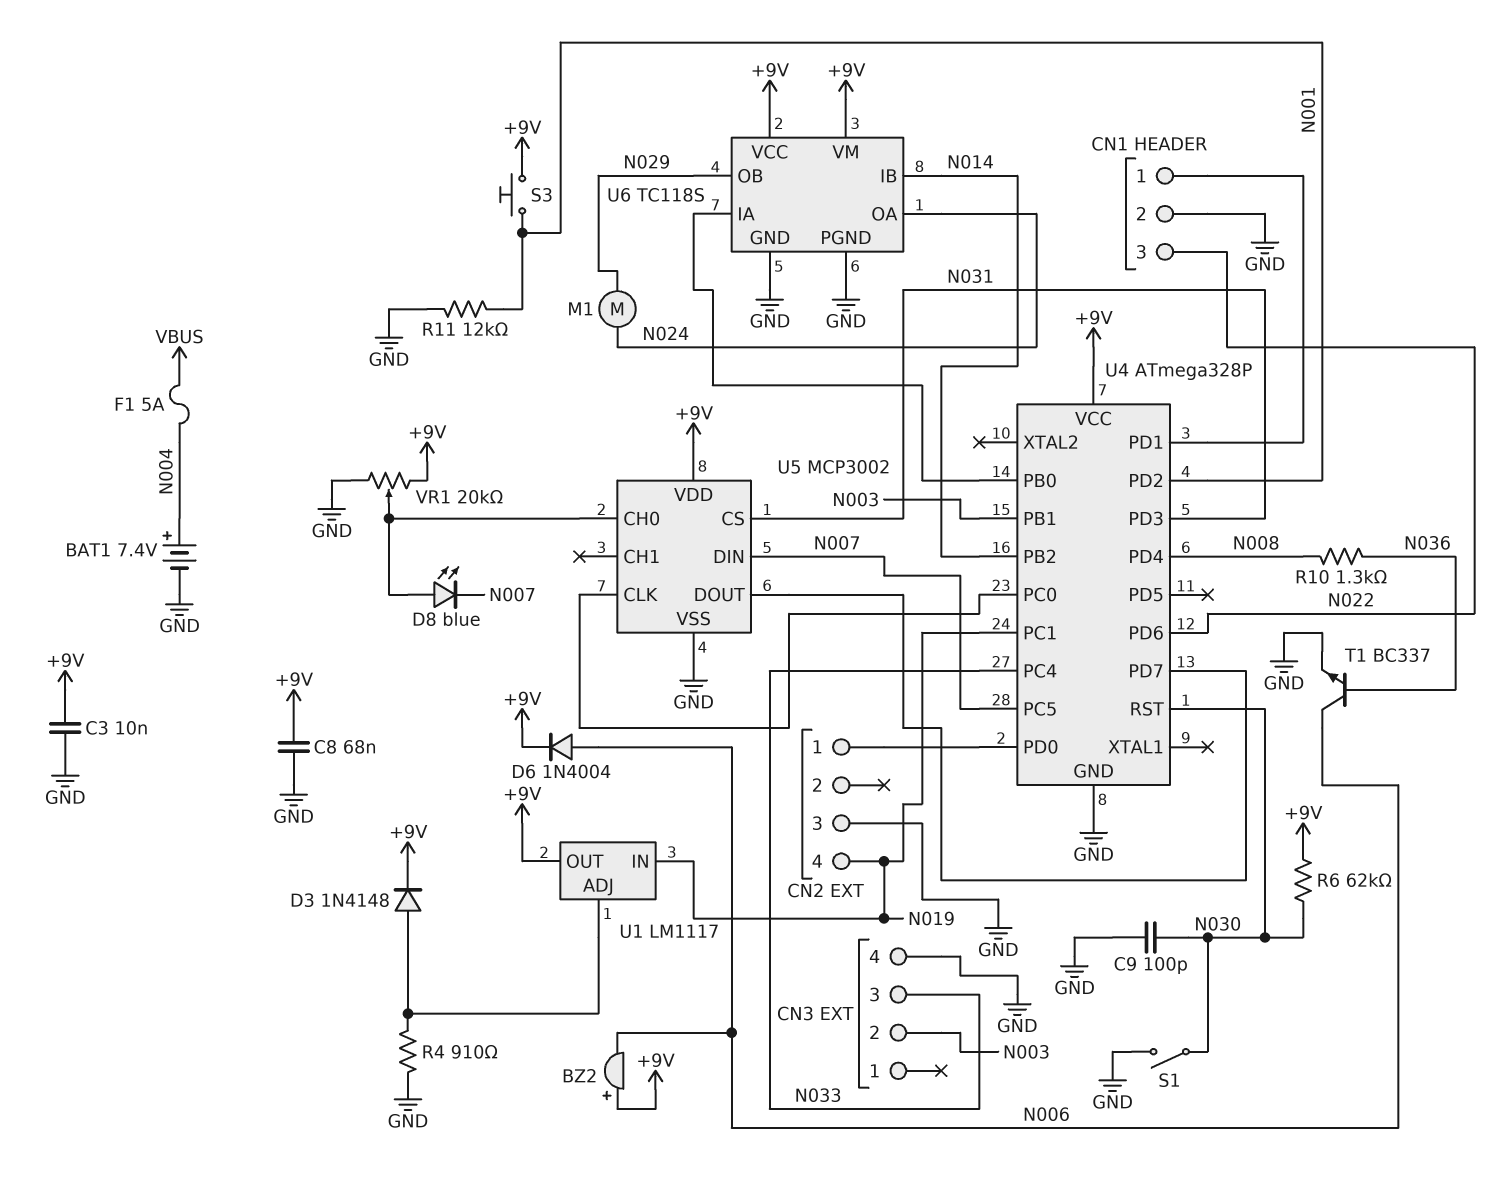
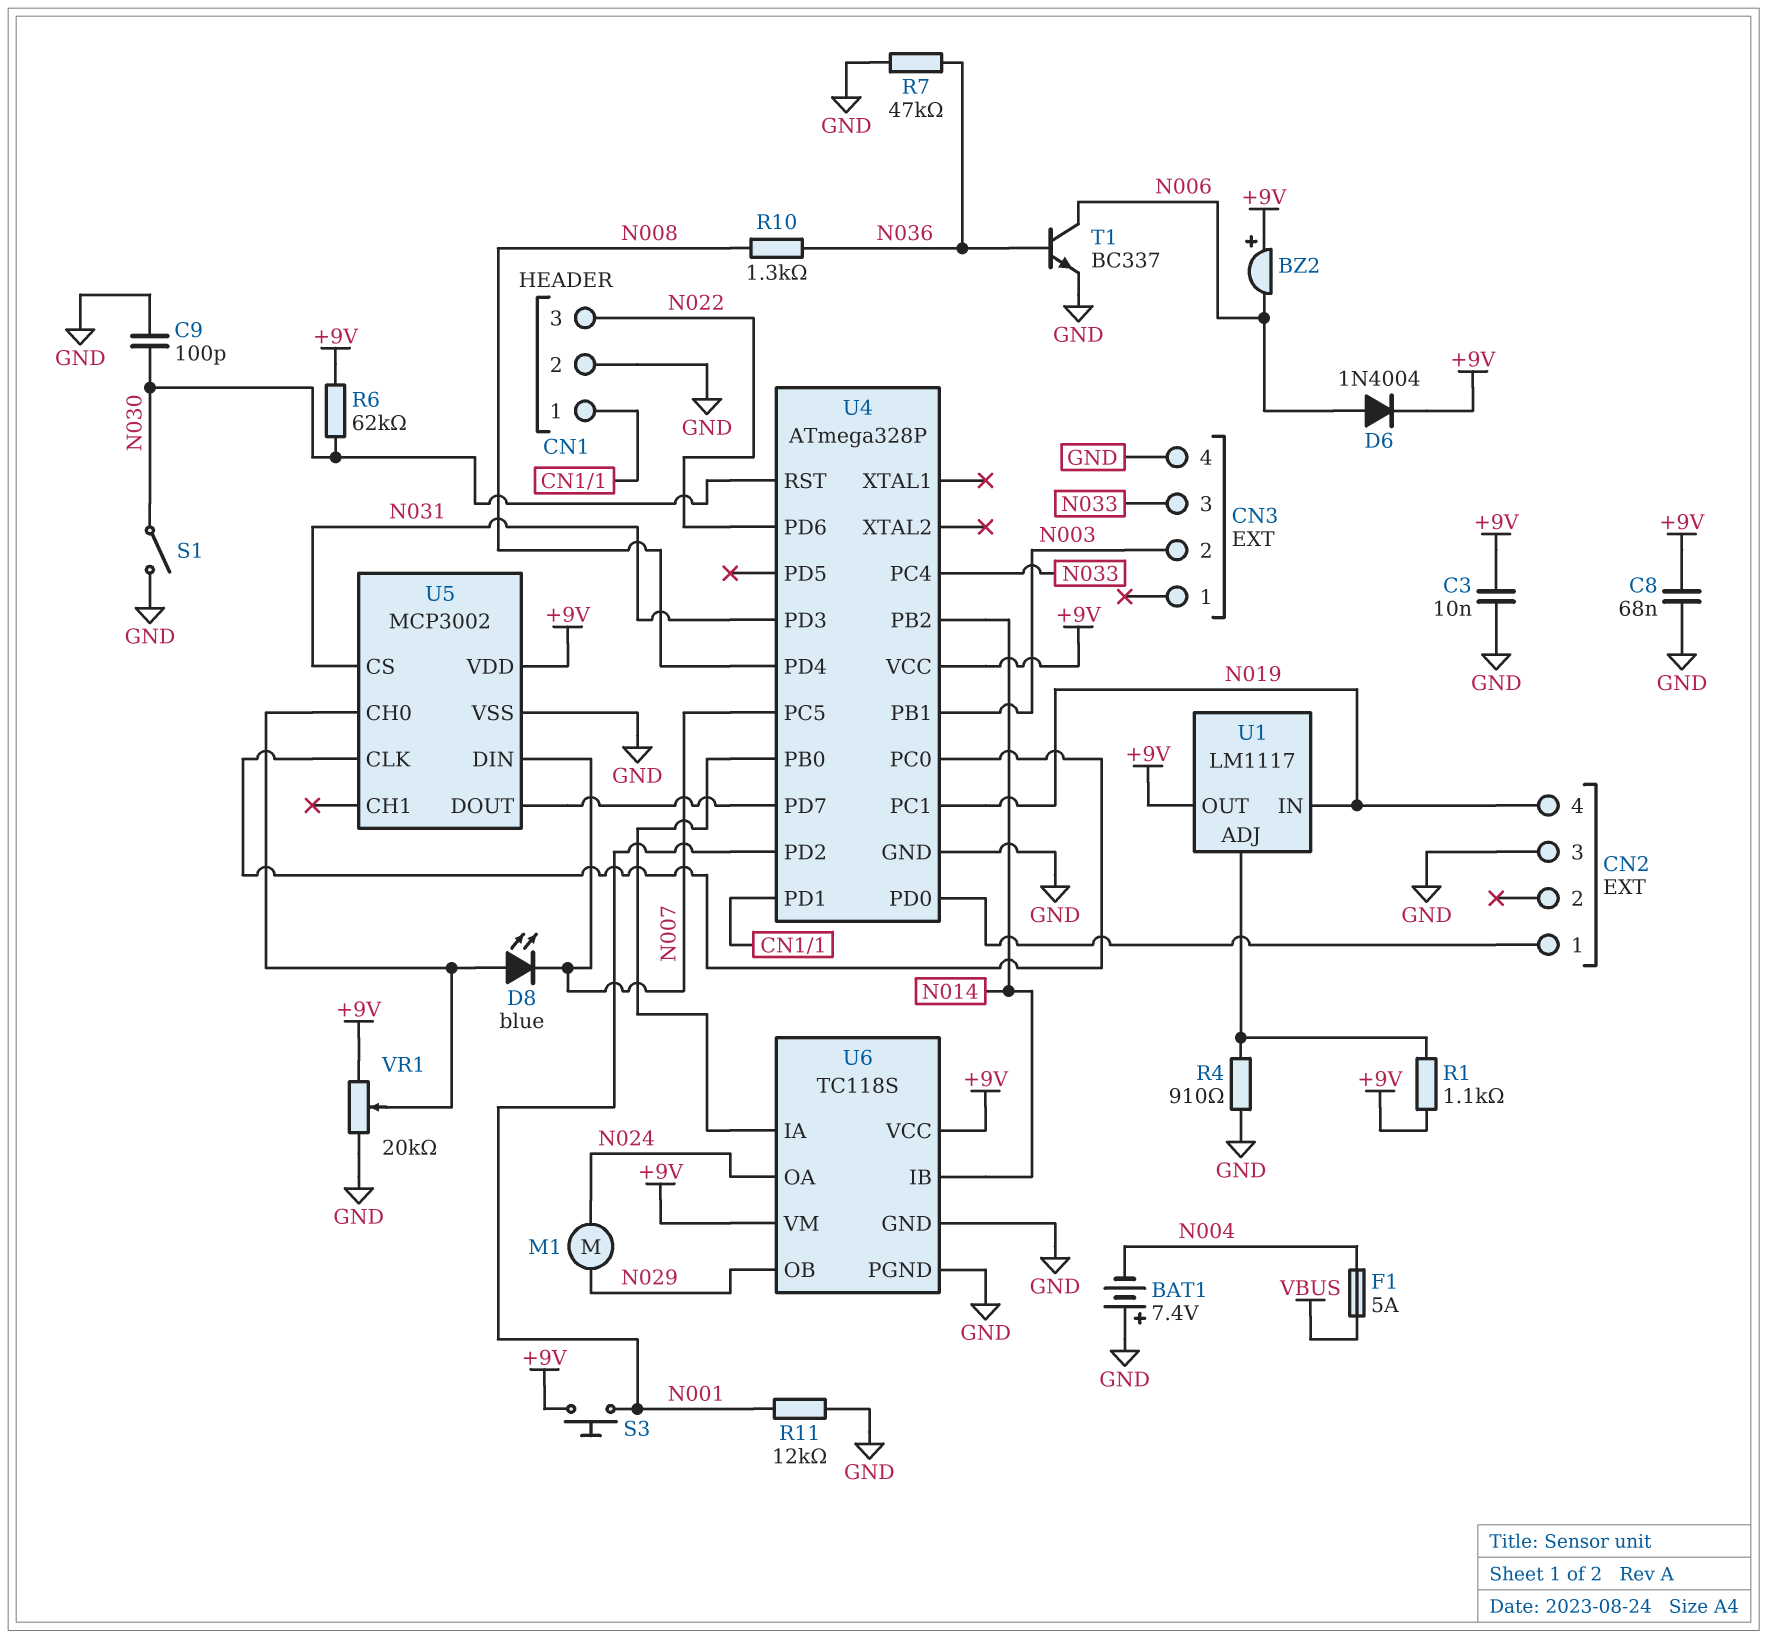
BAT1: 7.4V (plus N004, minus GND) -> 7.4V (plus GND, minus N004)
D3: diode 1N4148 (A U1/ADJ, K +9V) -> none
R1: none -> 1.1k (+9V, U1/ADJ)
R7: none -> 47k (GND, N036)

